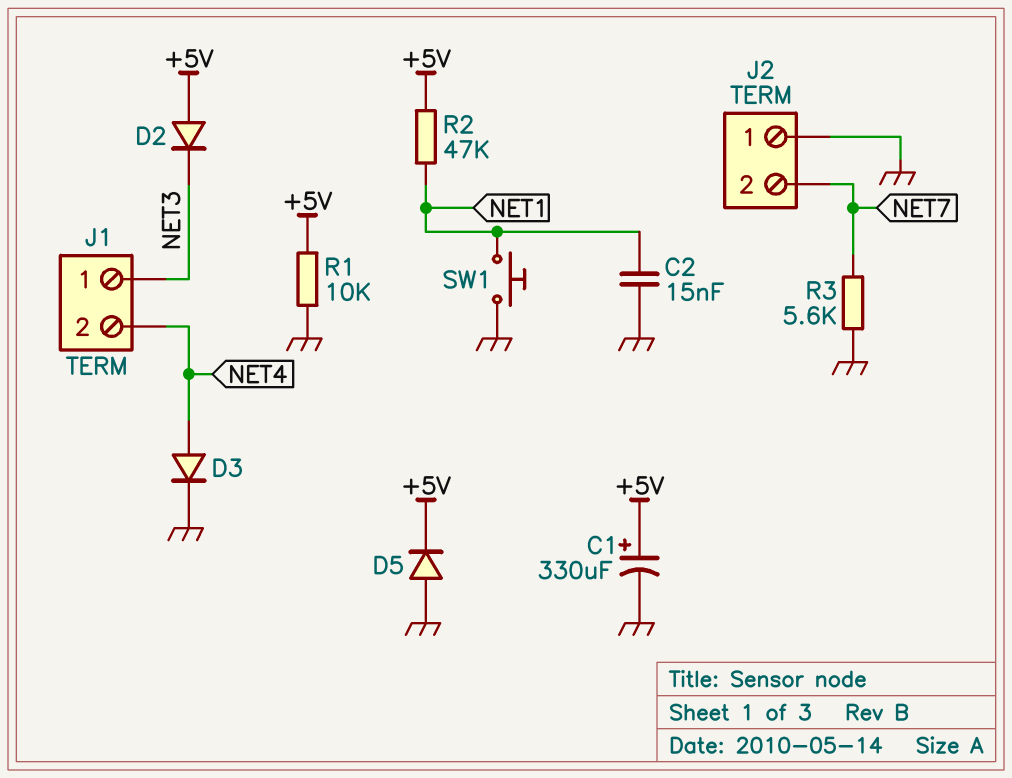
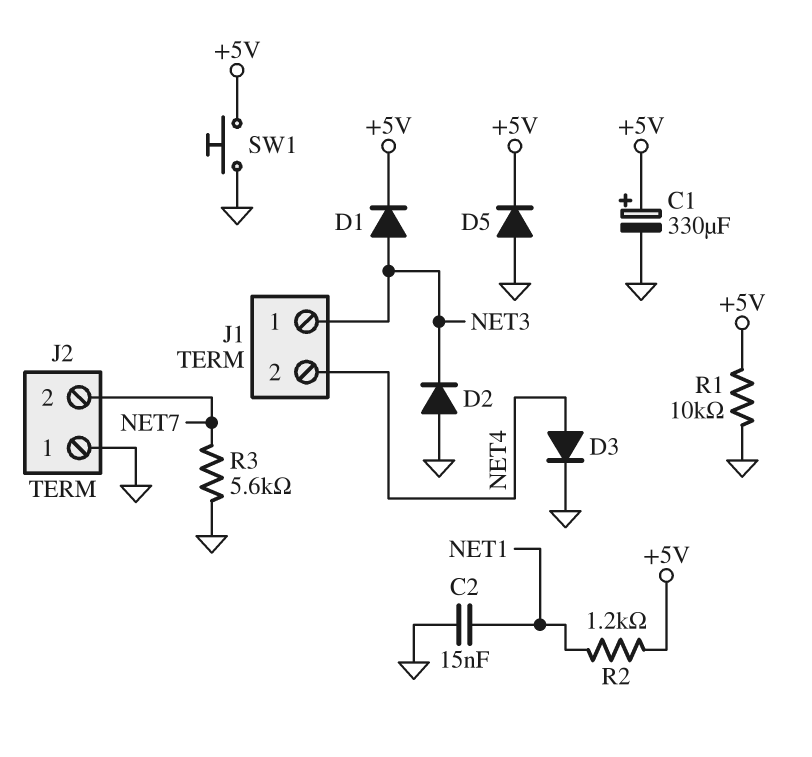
D1: none -> diode (A NET3, K +5V)
D2: diode (A +5V, K NET3) -> diode (A GND, K NET3)
R2: 47k (+5V, NET1) -> 1.2k (+5V, NET1)
SW1: button (GND, NET1) -> button (+5V, GND)

